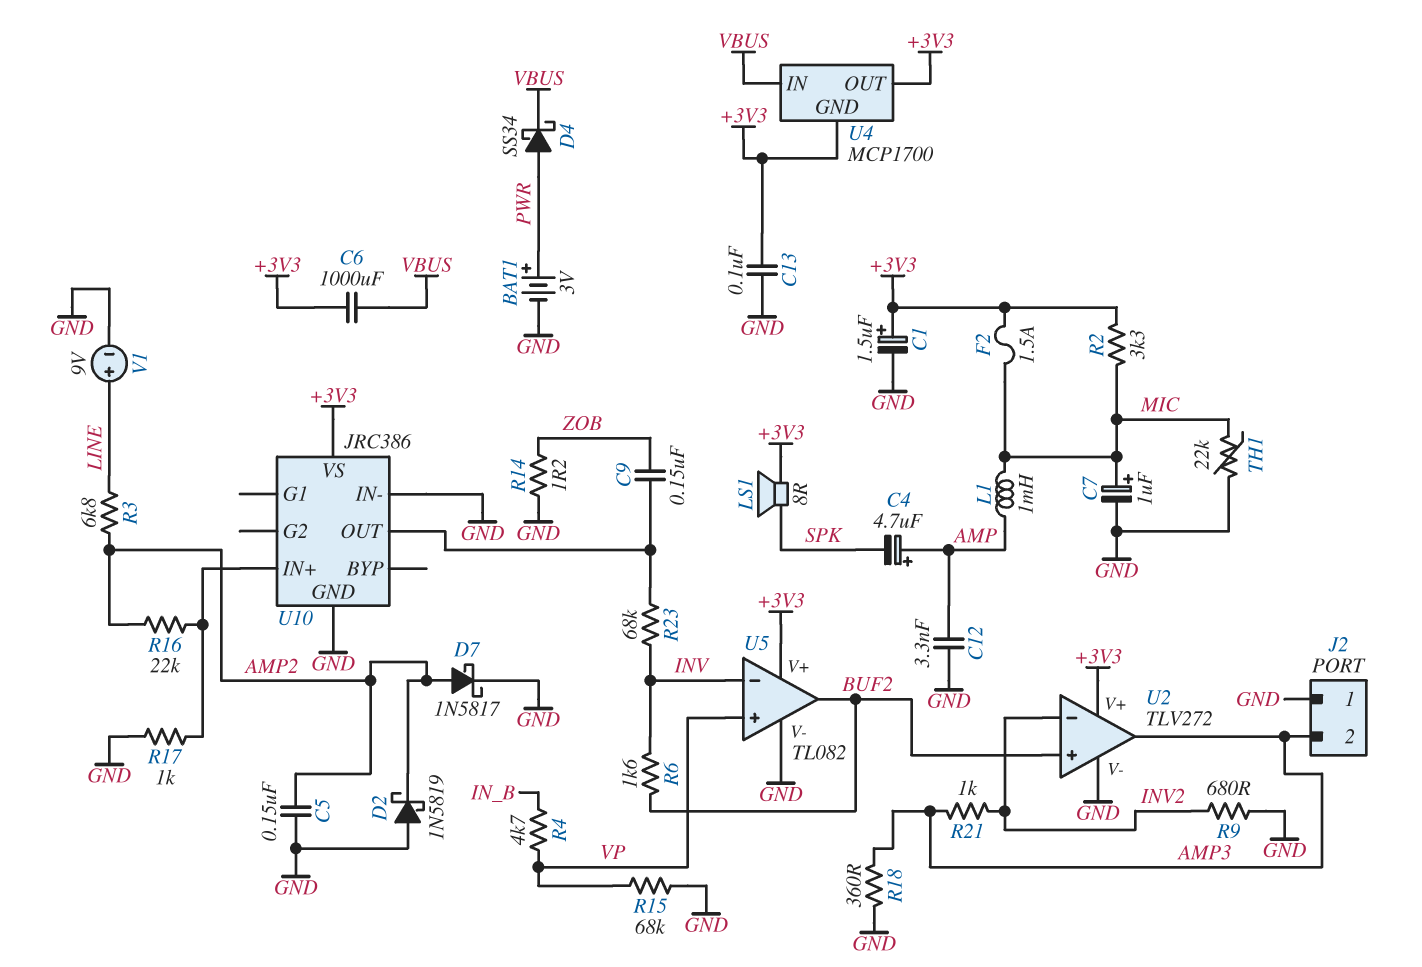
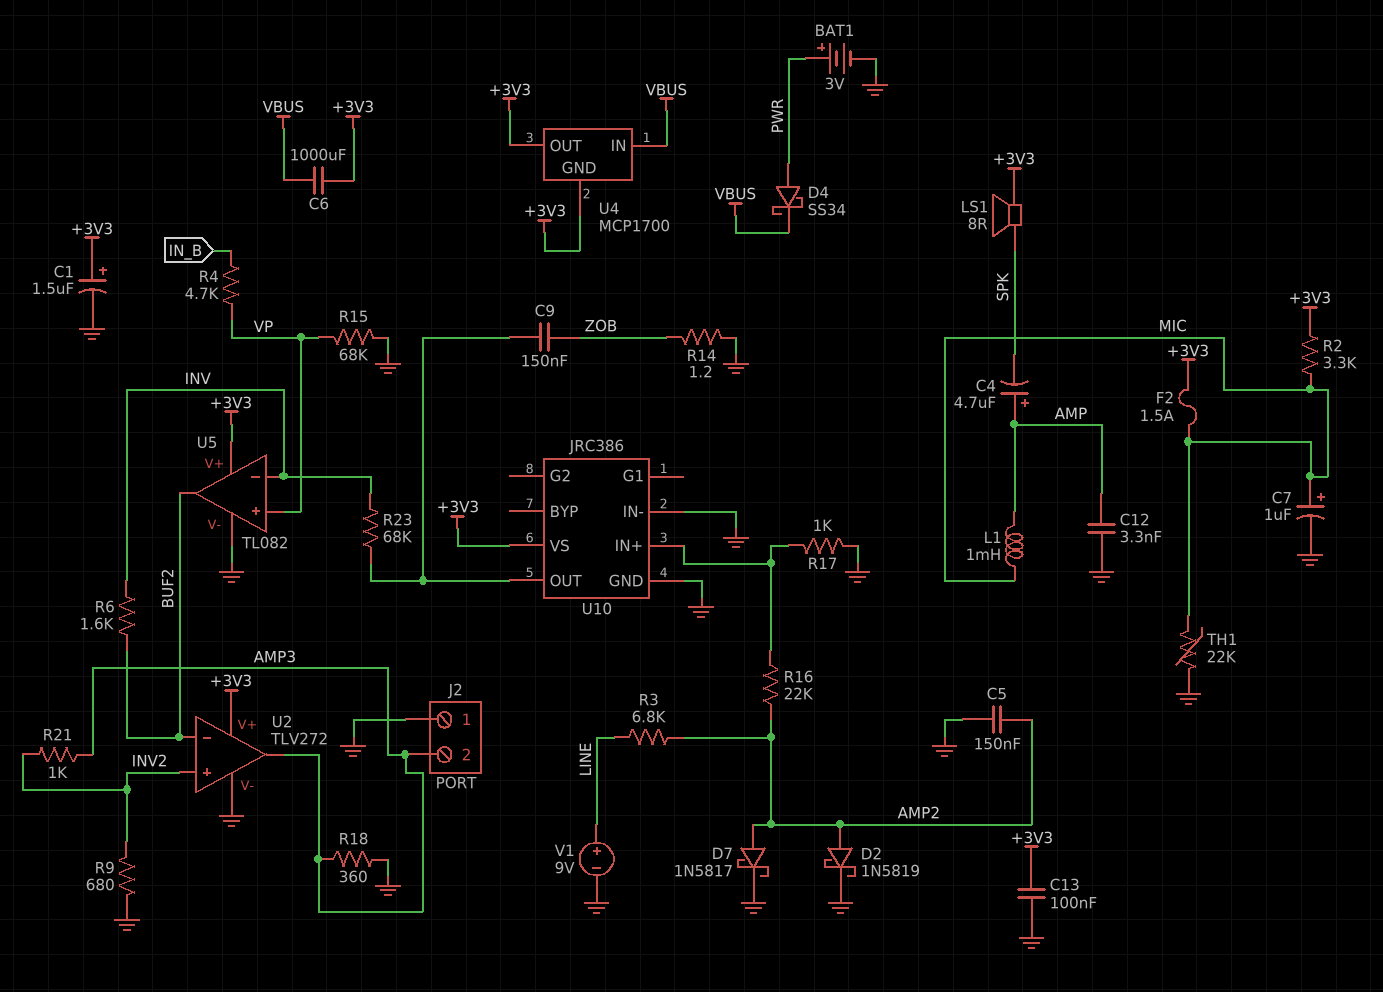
D2: schottky 1N5819 (A GND, K AMP2) -> schottky 1N5819 (A AMP2, K GND)
U2 pin in+: BUF2 -> INV2
U2 pin in-: INV2 -> BUF2

